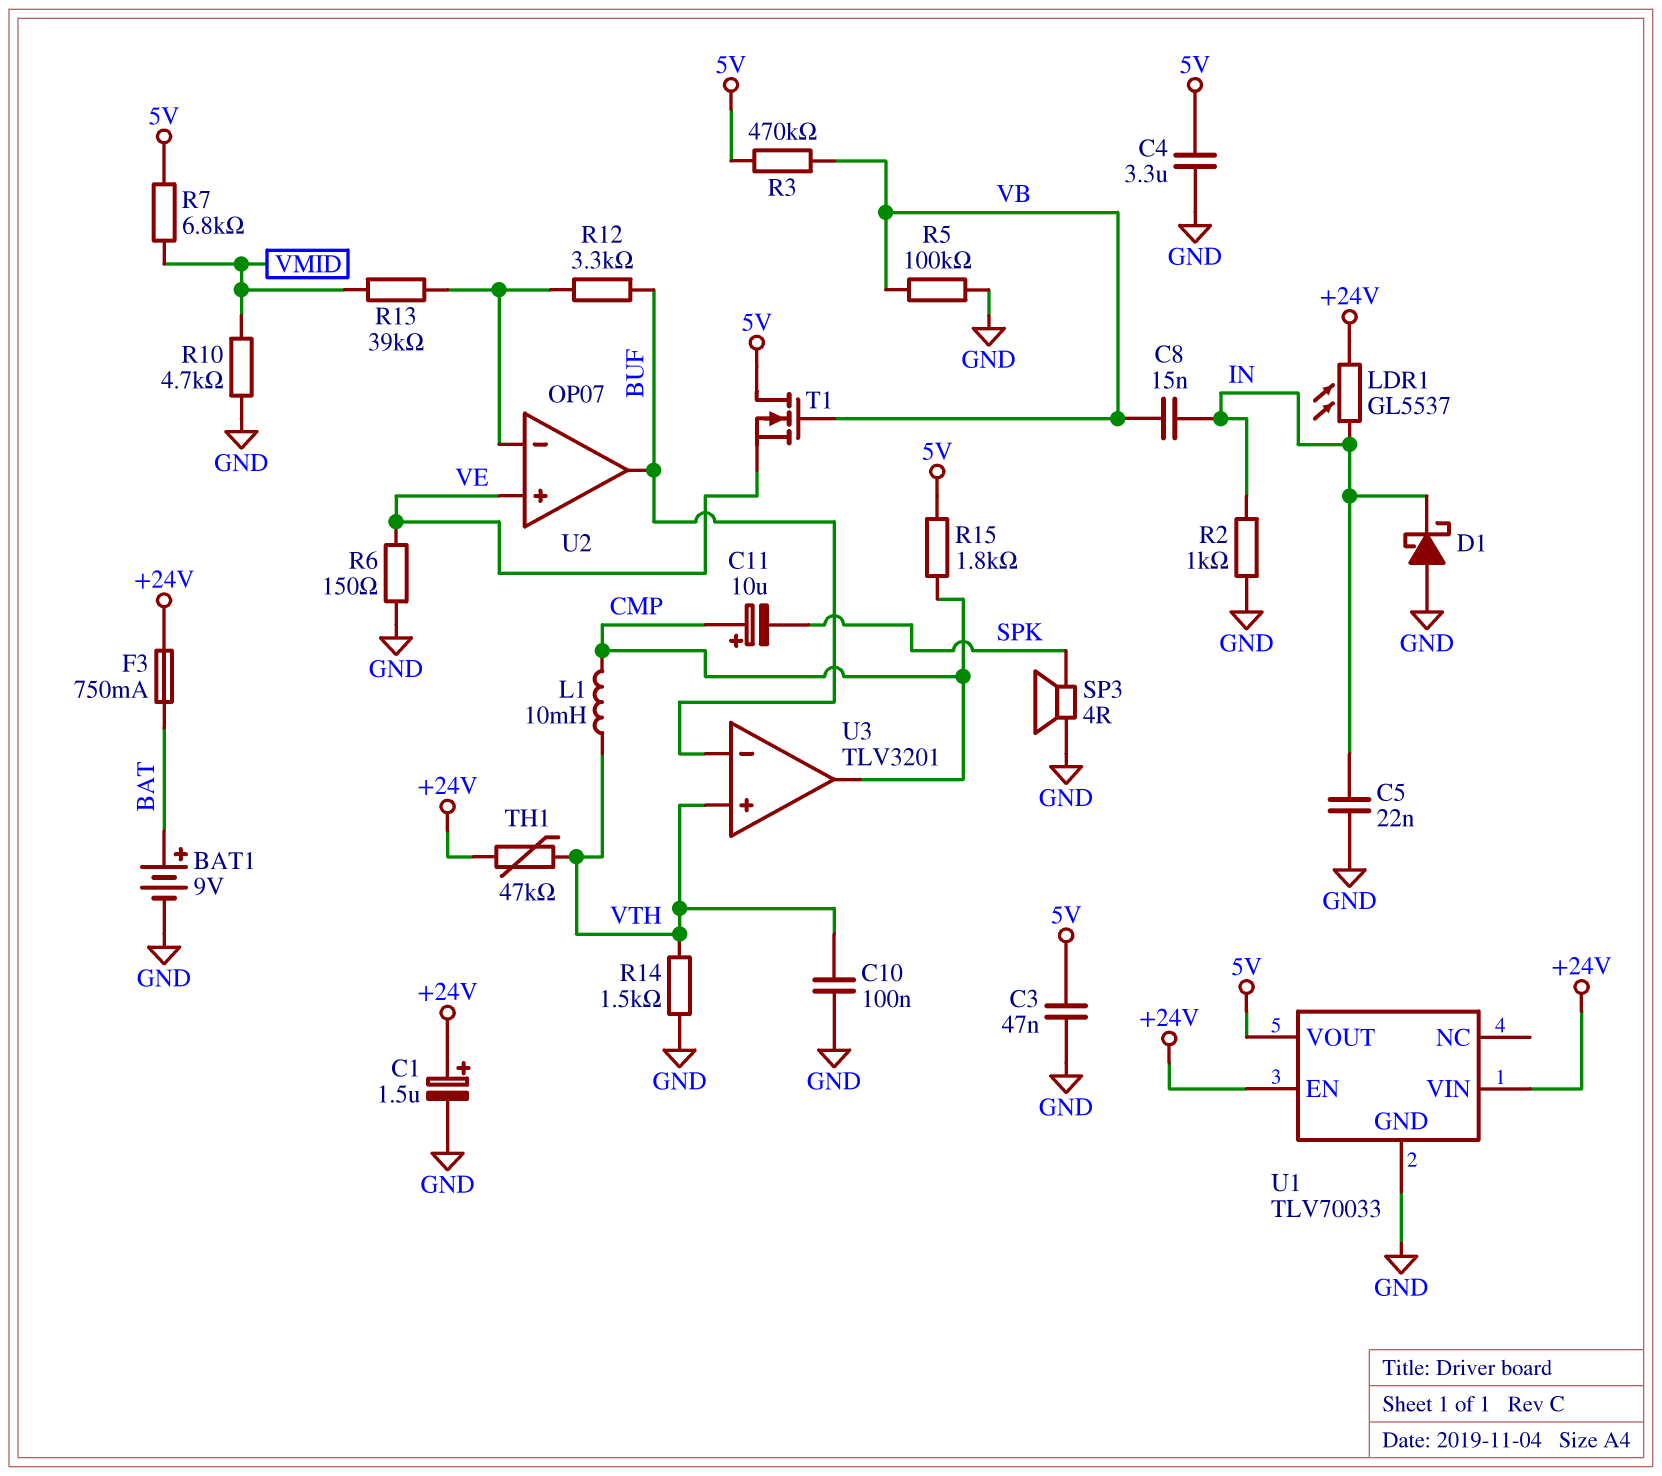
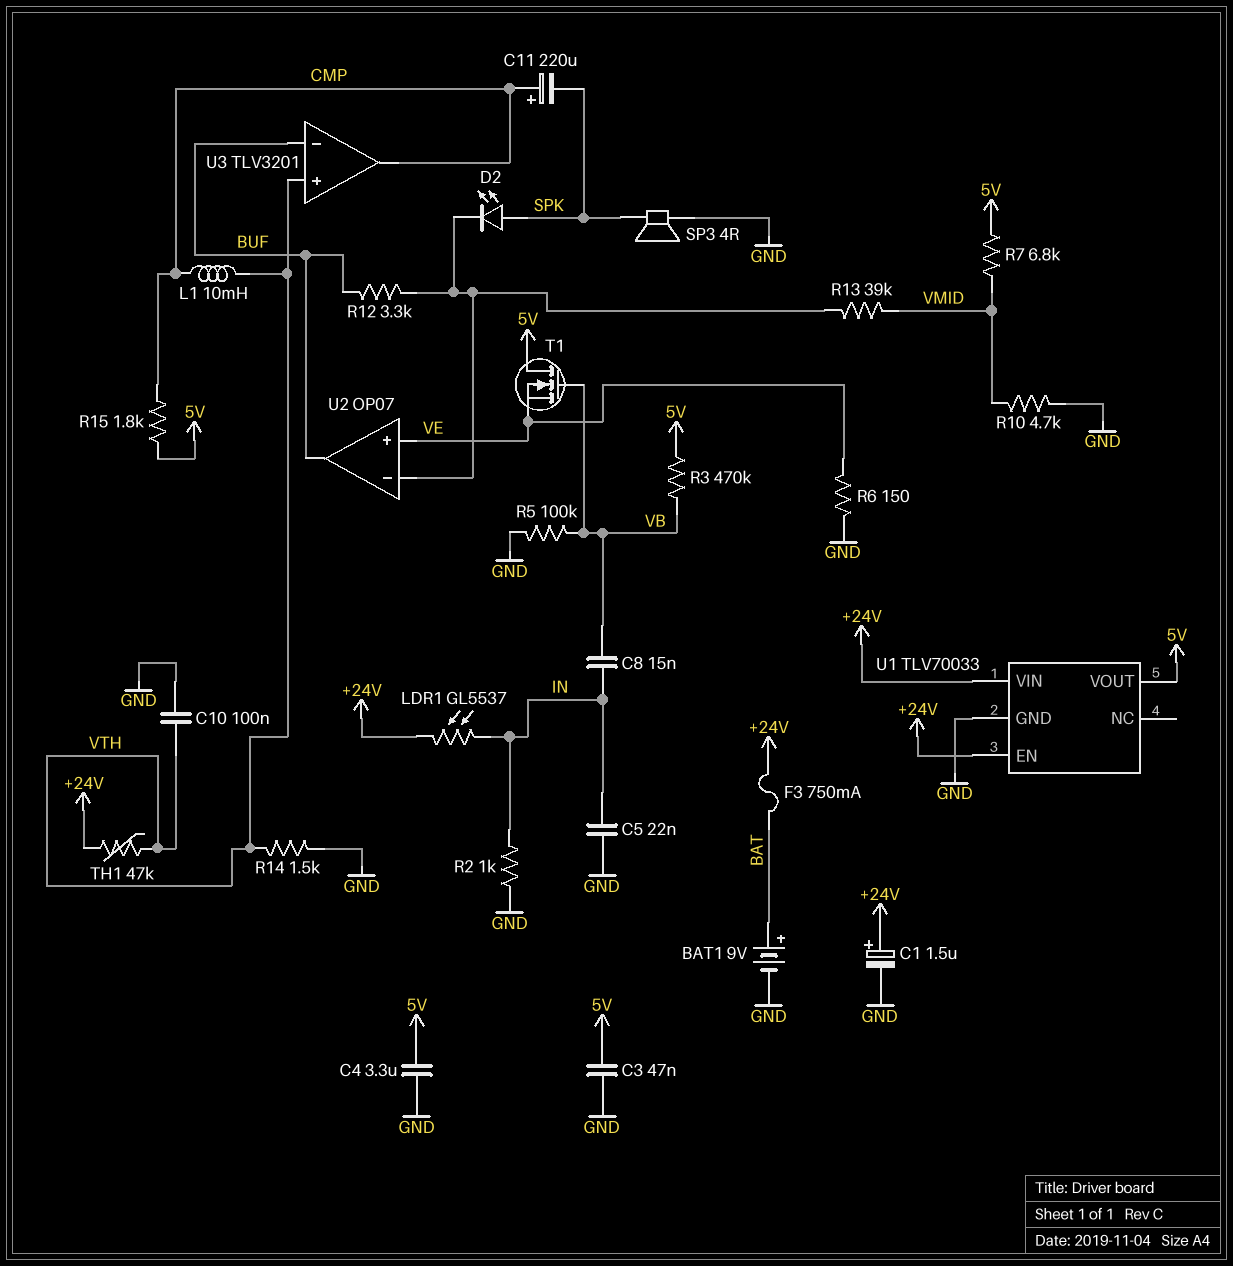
C11: 10uF (plus CMP, minus SPK) -> 220uF (plus CMP, minus SPK)
D1: schottky (A GND, K IN) -> none
D2: none -> LED (A SPK, K U2/in-)

